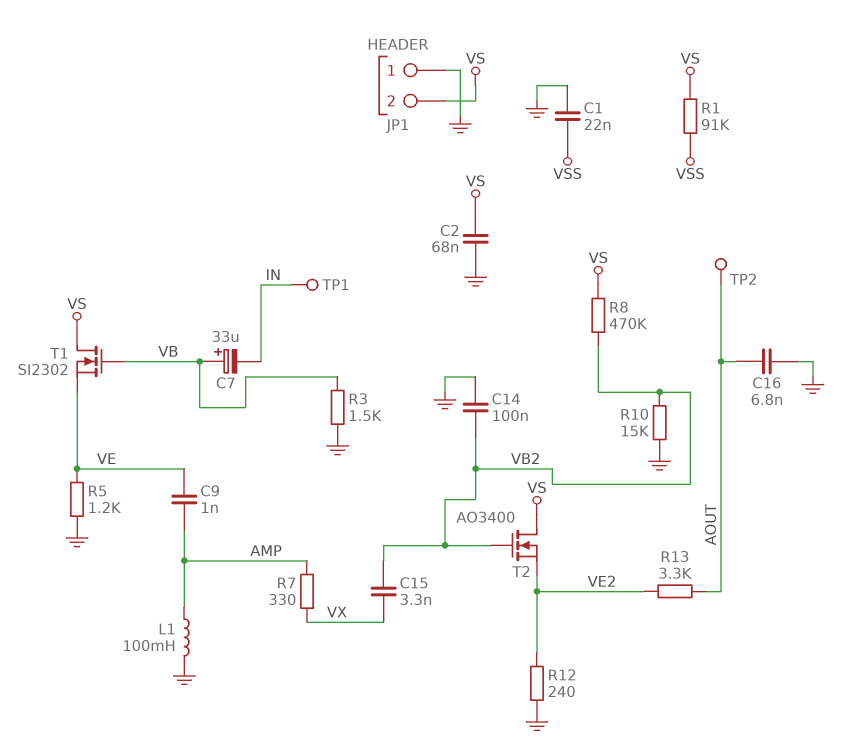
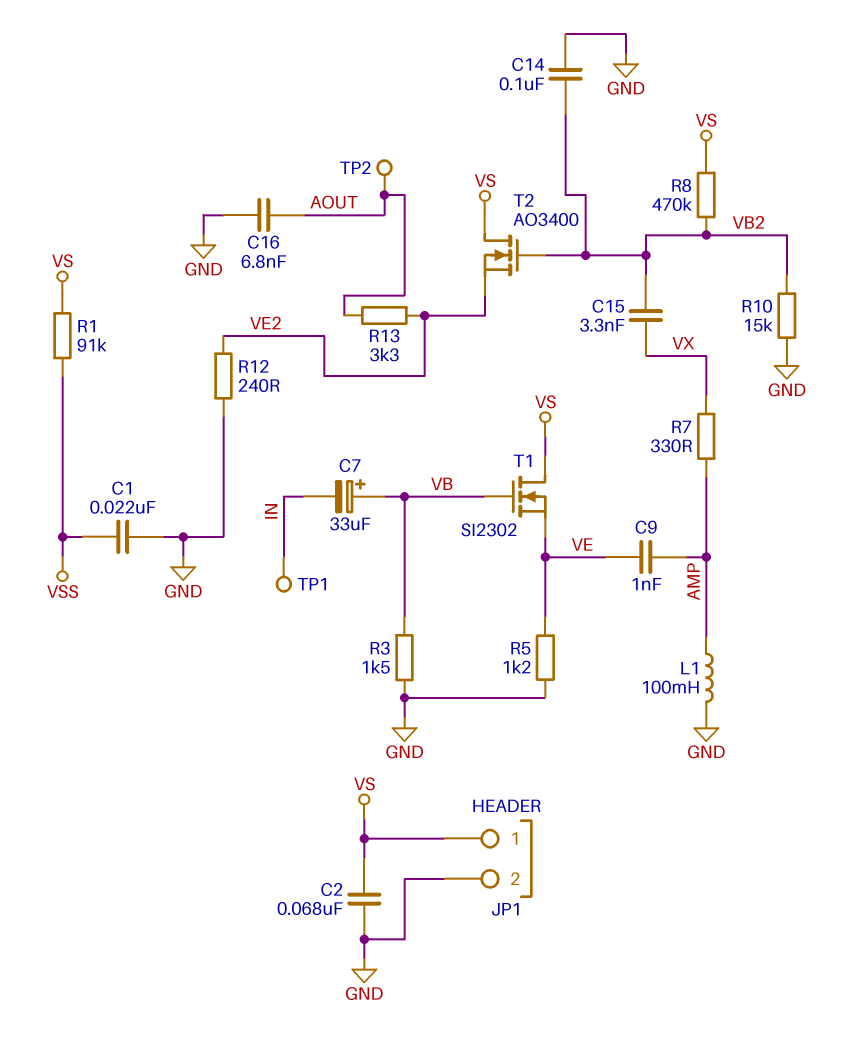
JP1 pin 1: GND -> VS
JP1 pin 2: VS -> GND

